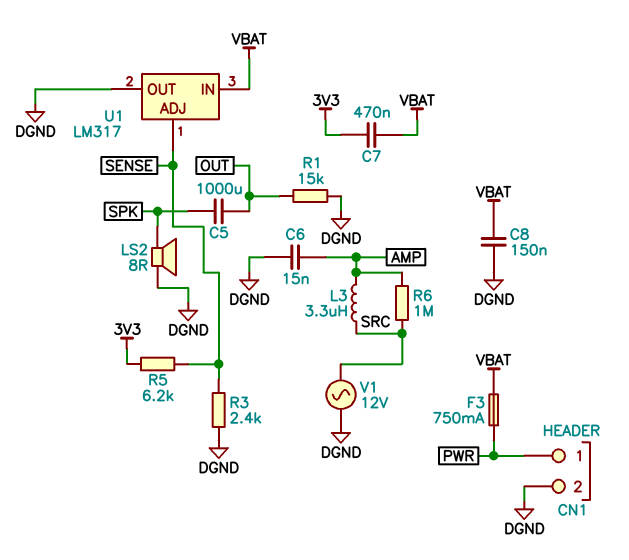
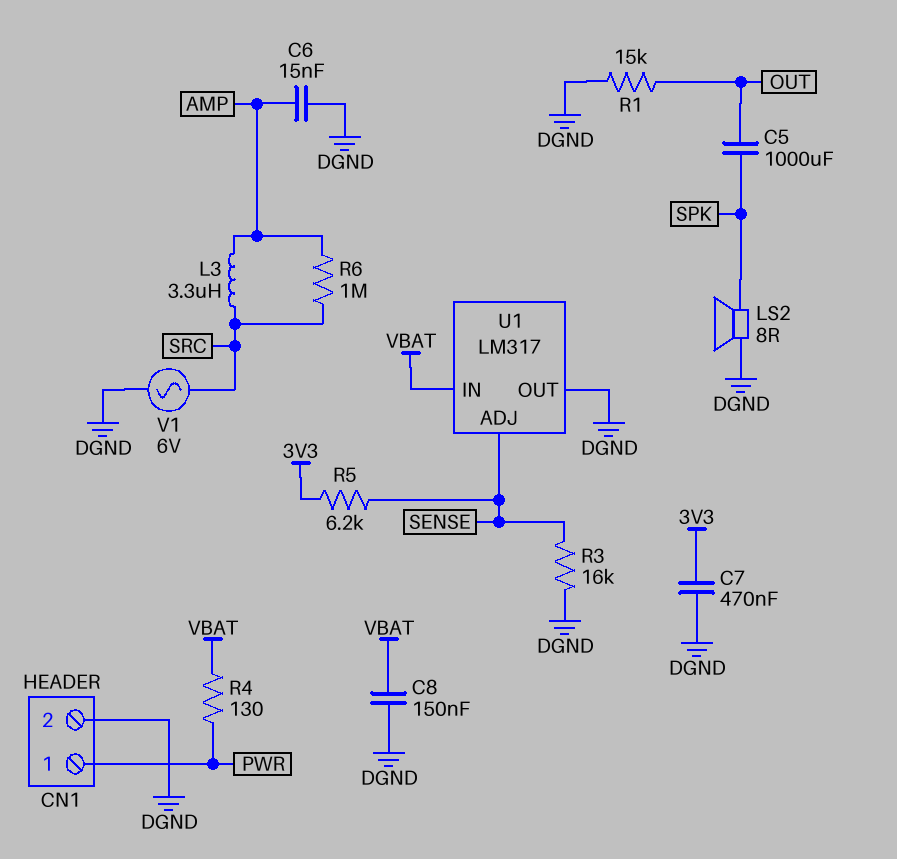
C7: 470nF (3V3, VBAT) -> 470nF (3V3, DGND)
F3: 750mA (PWR, VBAT) -> none
R3: 2.4k (DGND, SENSE) -> 16k (DGND, SENSE)
R4: none -> 130 (PWR, VBAT)
V1: AC 12V (DGND, SRC) -> AC 6V (DGND, SRC)

